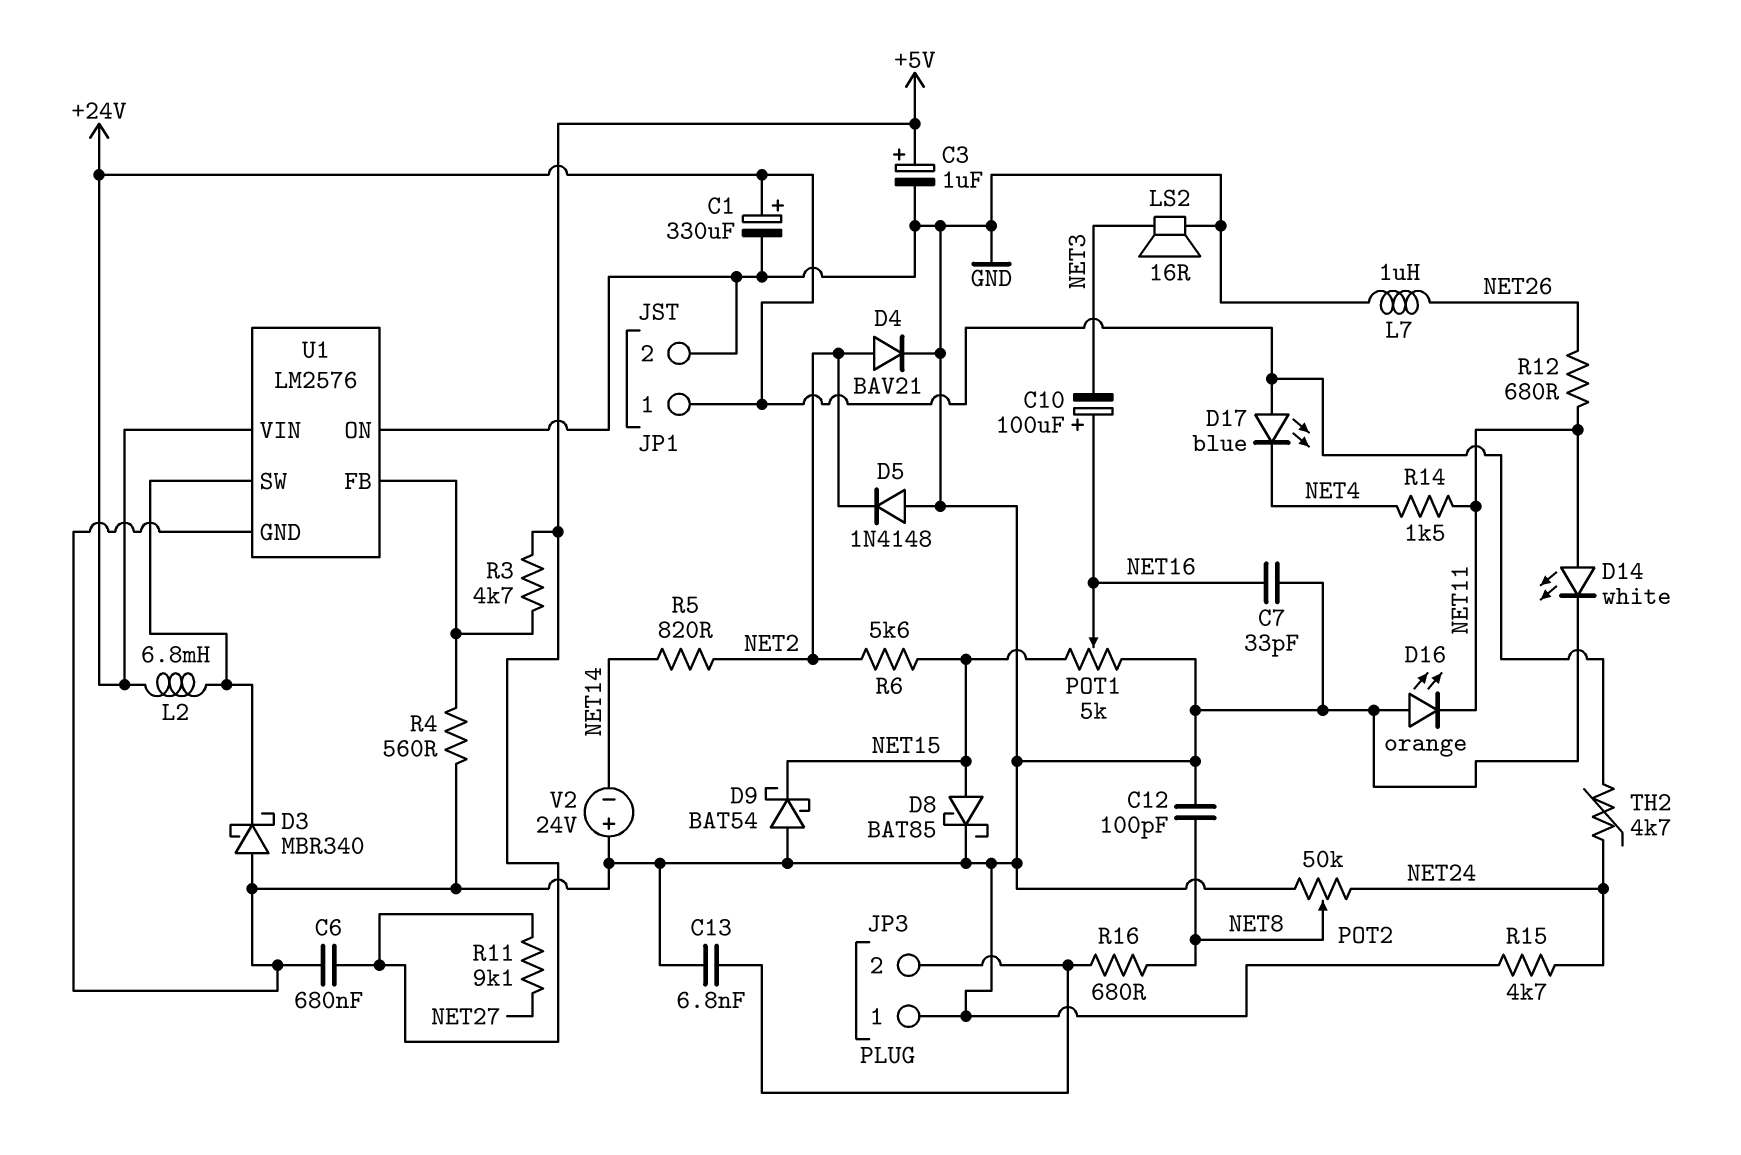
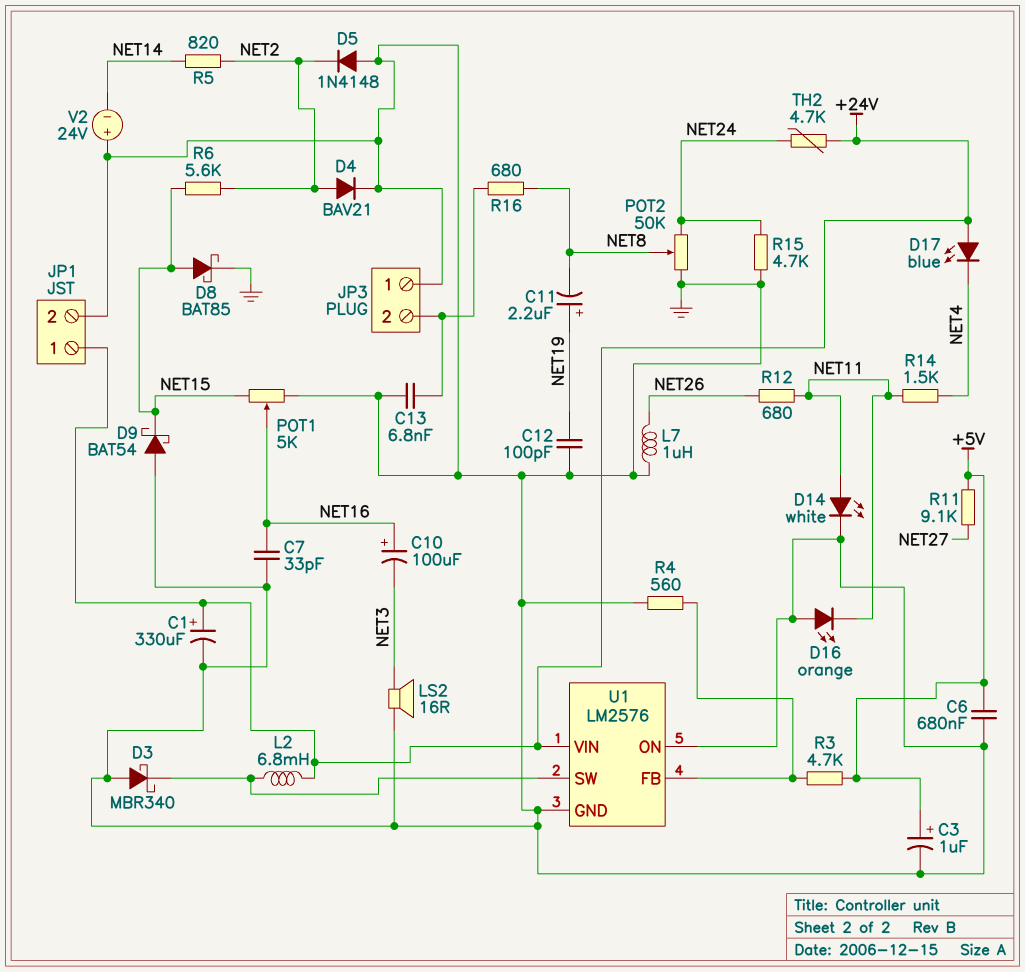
C11: none -> 2.2uF (plus NET19, minus NET8)
C12: 100pF (GND, NET8) -> 100pF (GND, NET19)

